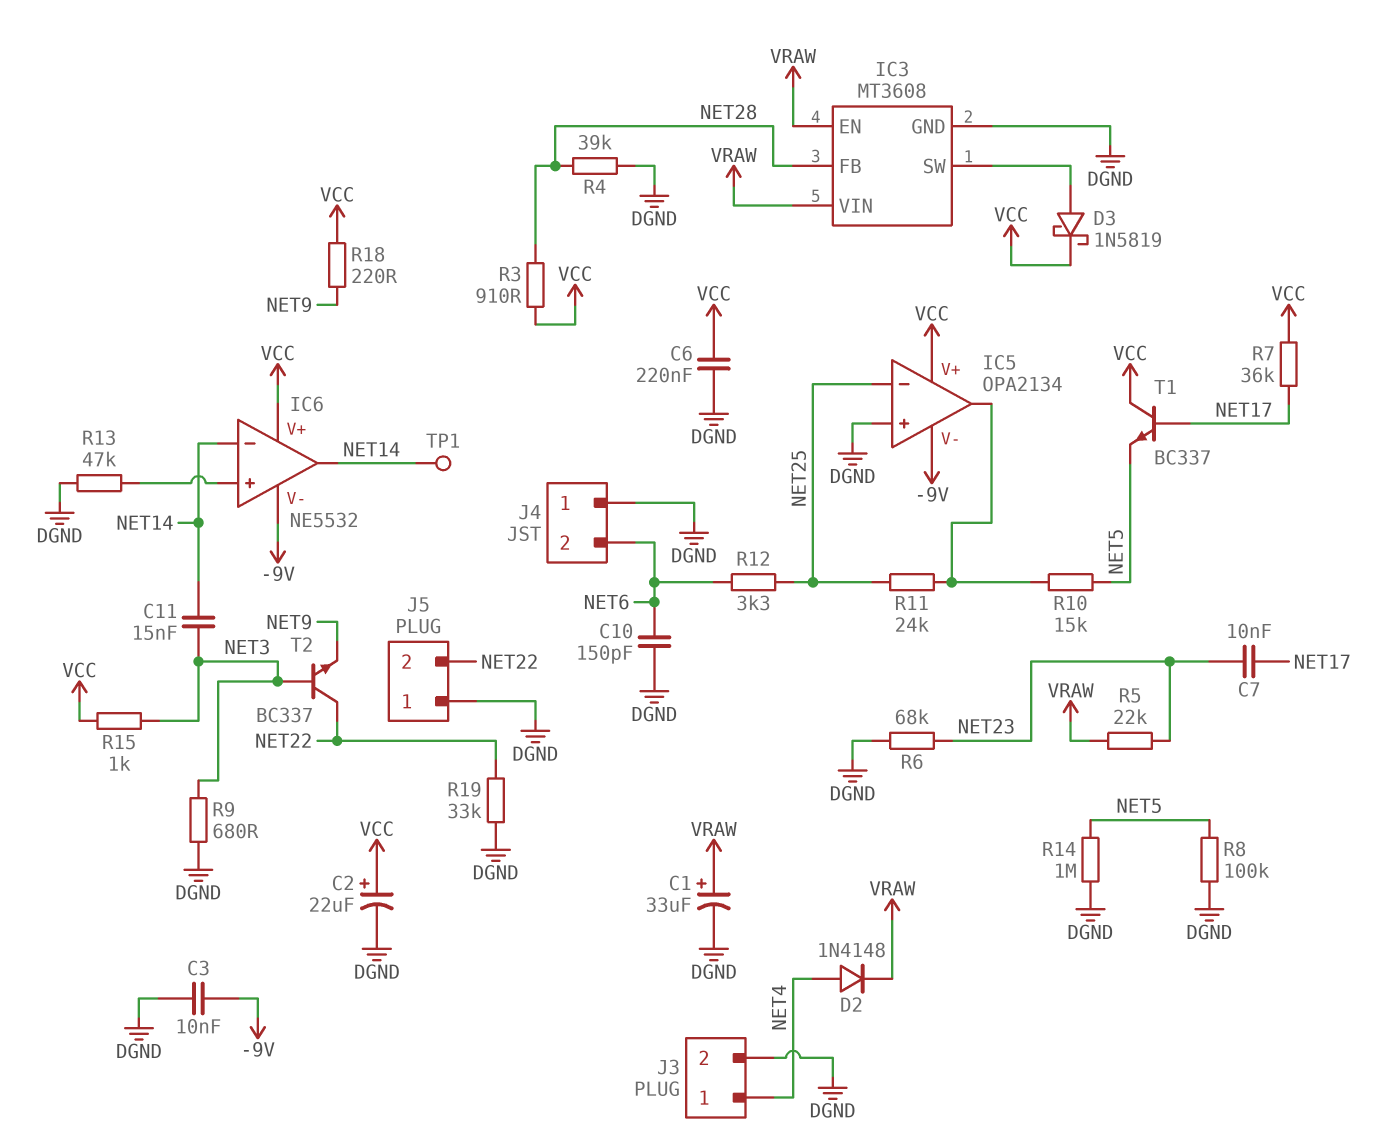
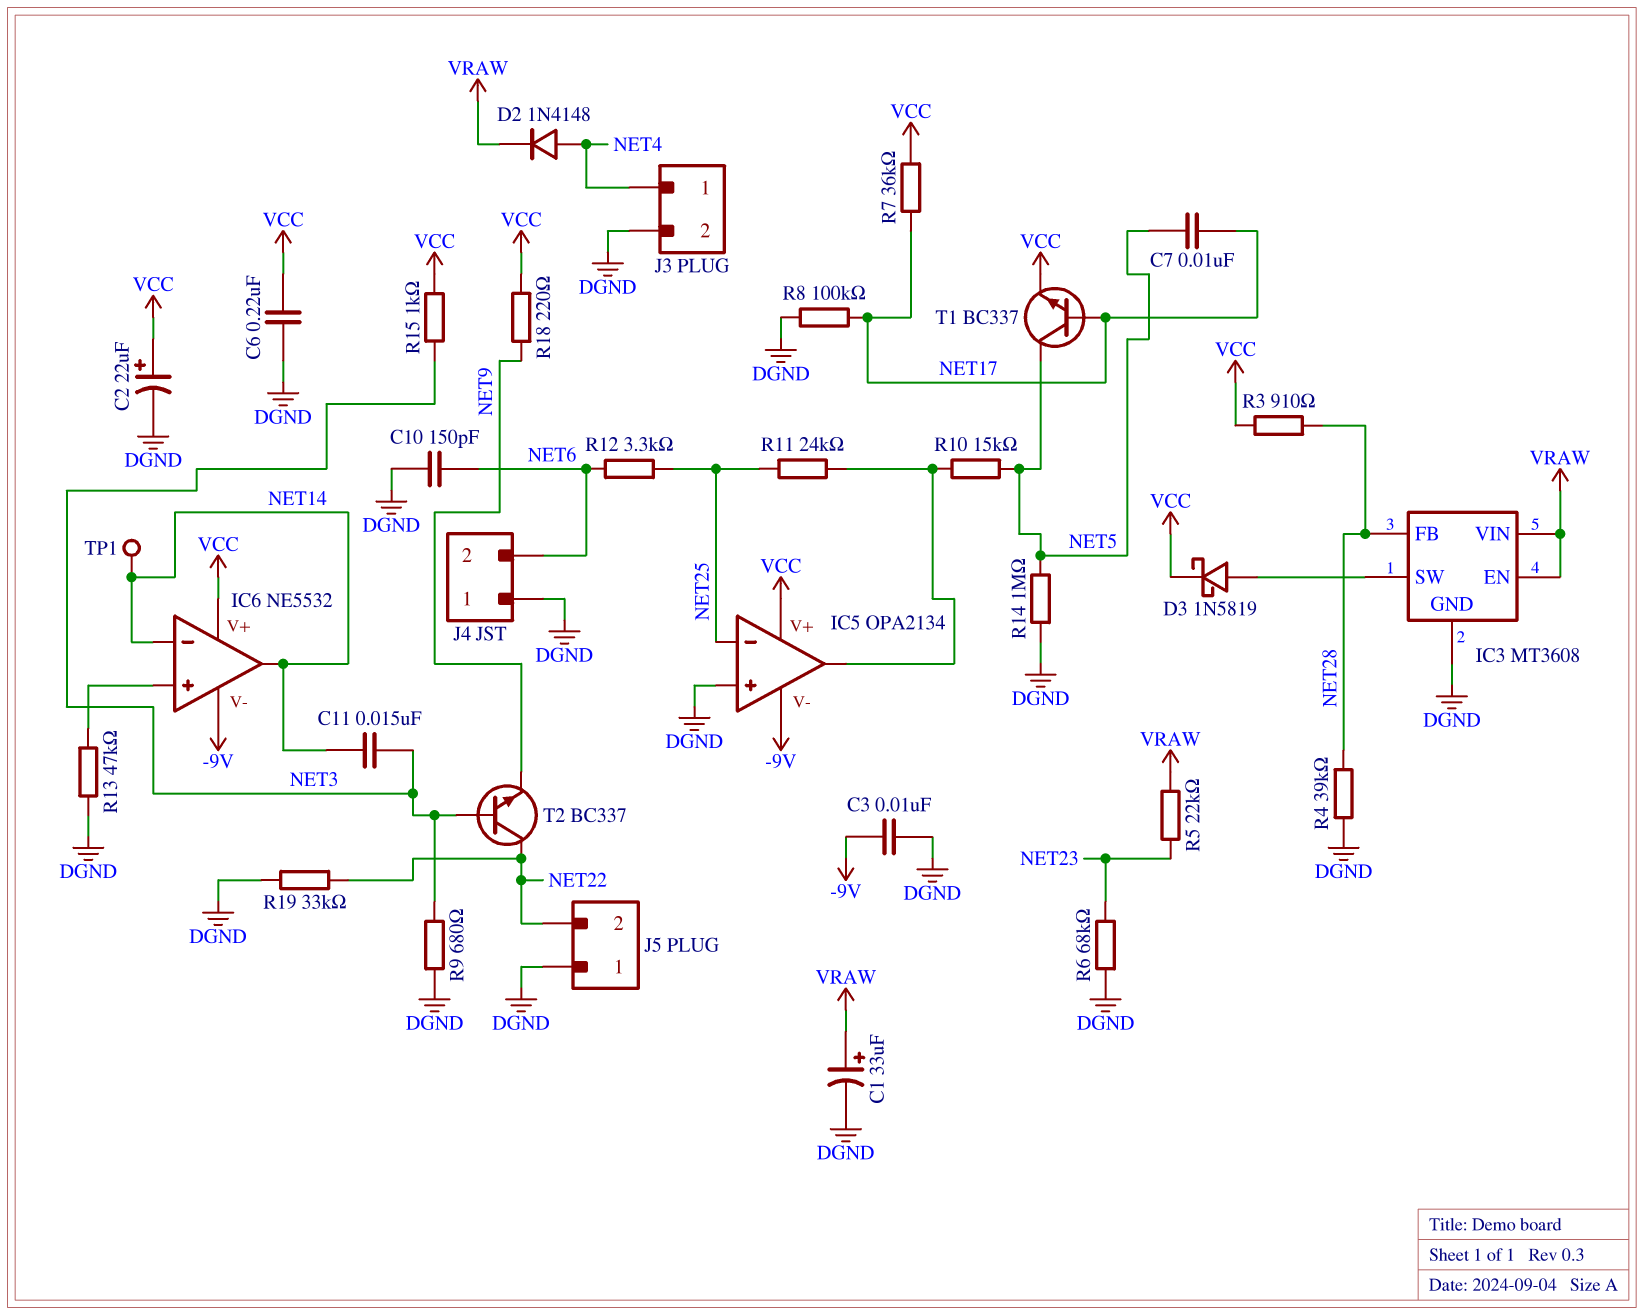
C7: 10nF (NET17, NET23) -> 10nF (NET5, NET17)
R8: 100k (DGND, NET5) -> 100k (DGND, NET17)
T1: NPN BC337 (B NET17, C VCC, E NET5) -> NPN BC337 (B NET17, C NET5, E VCC)

